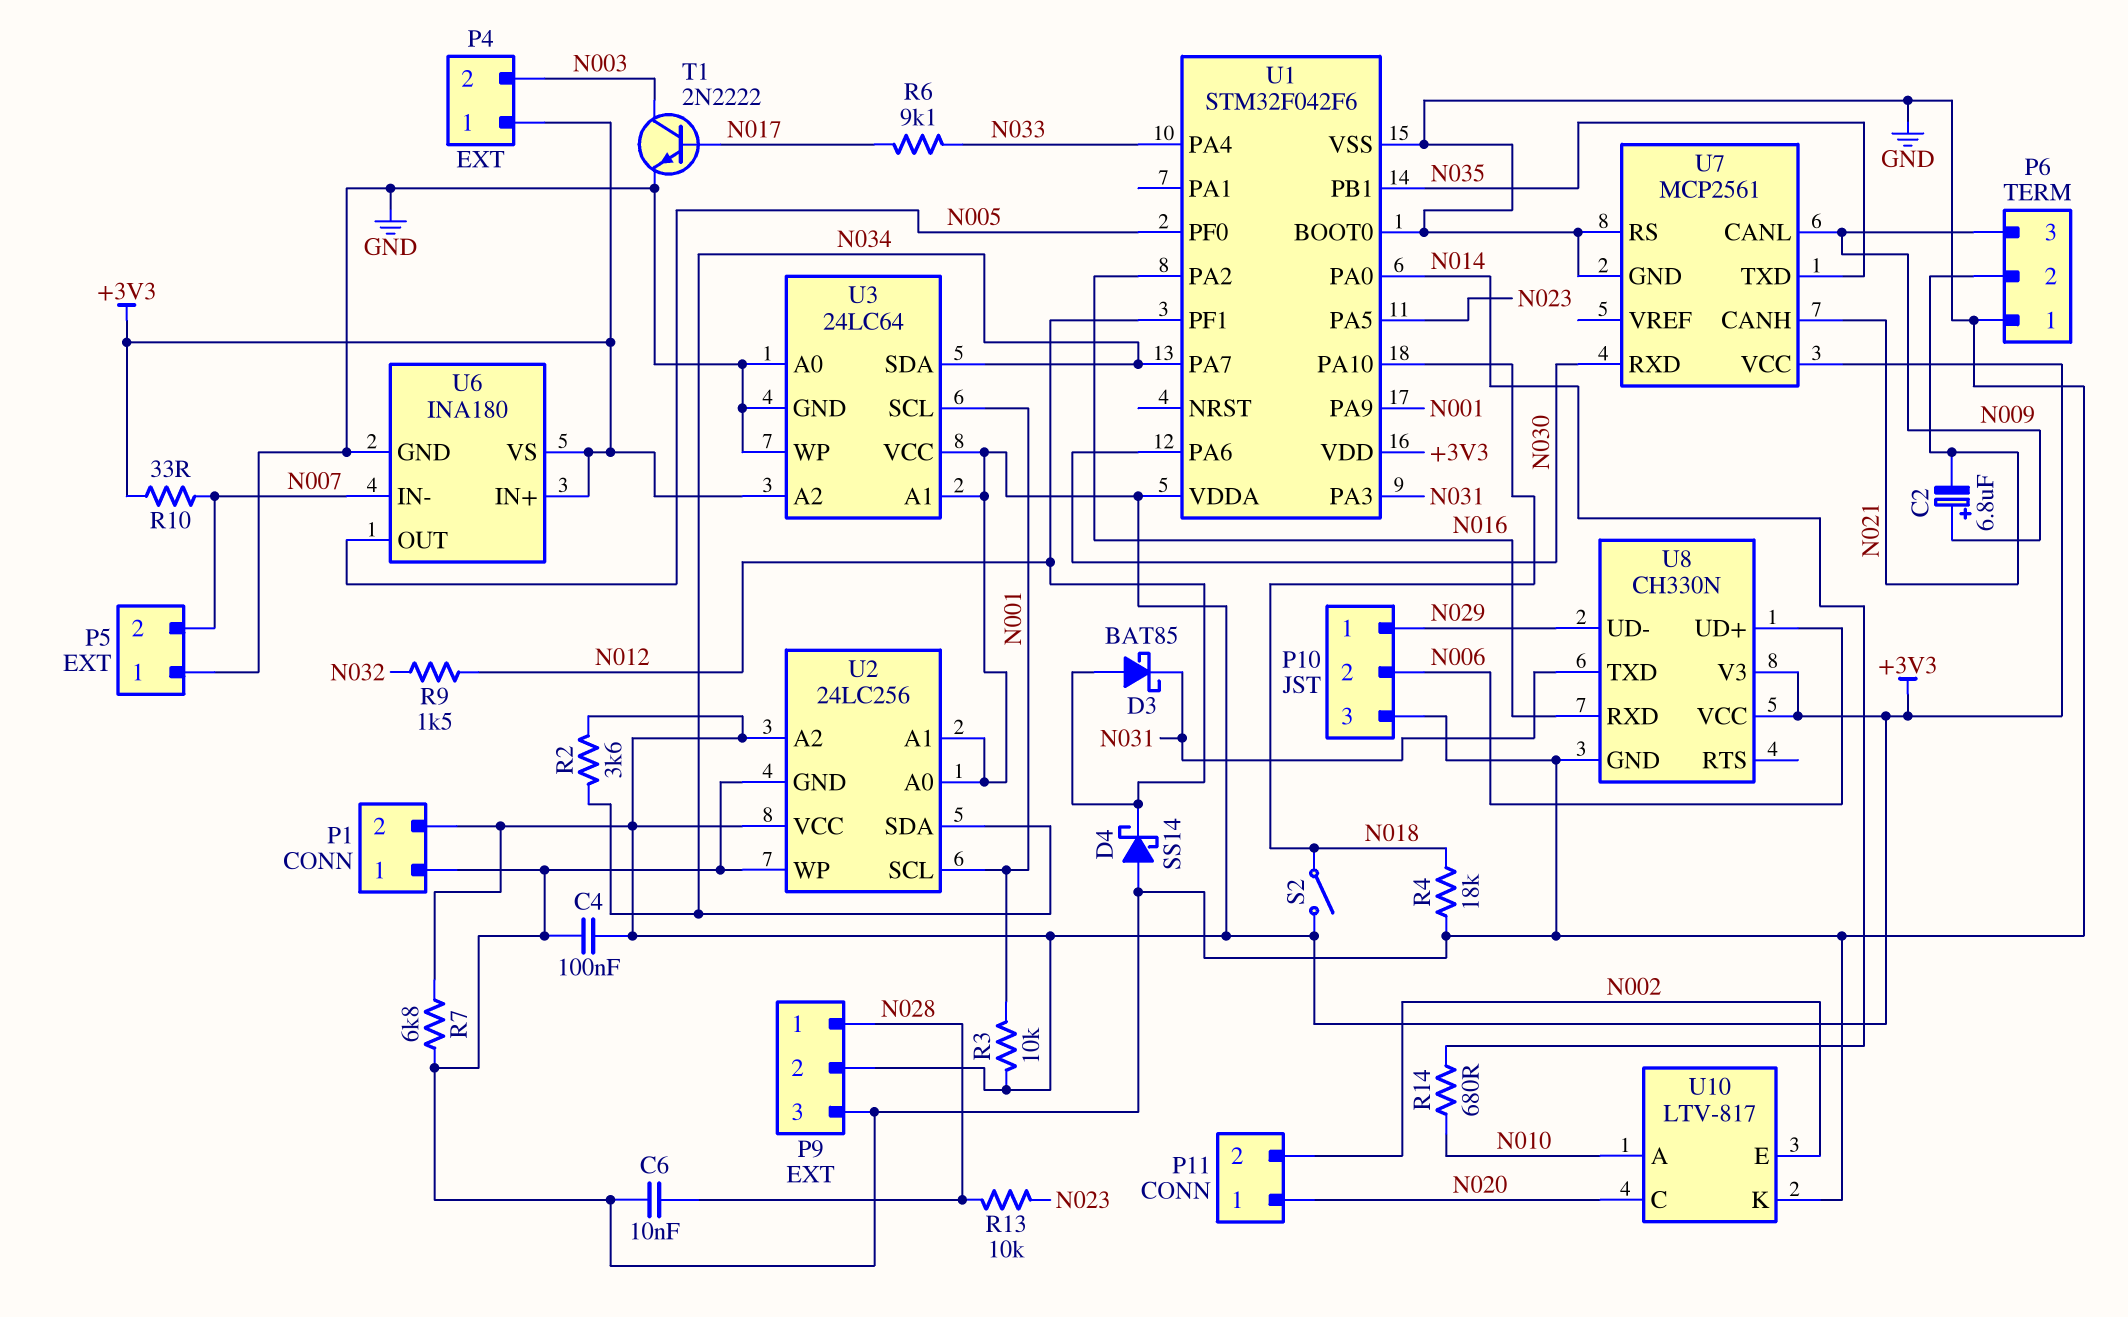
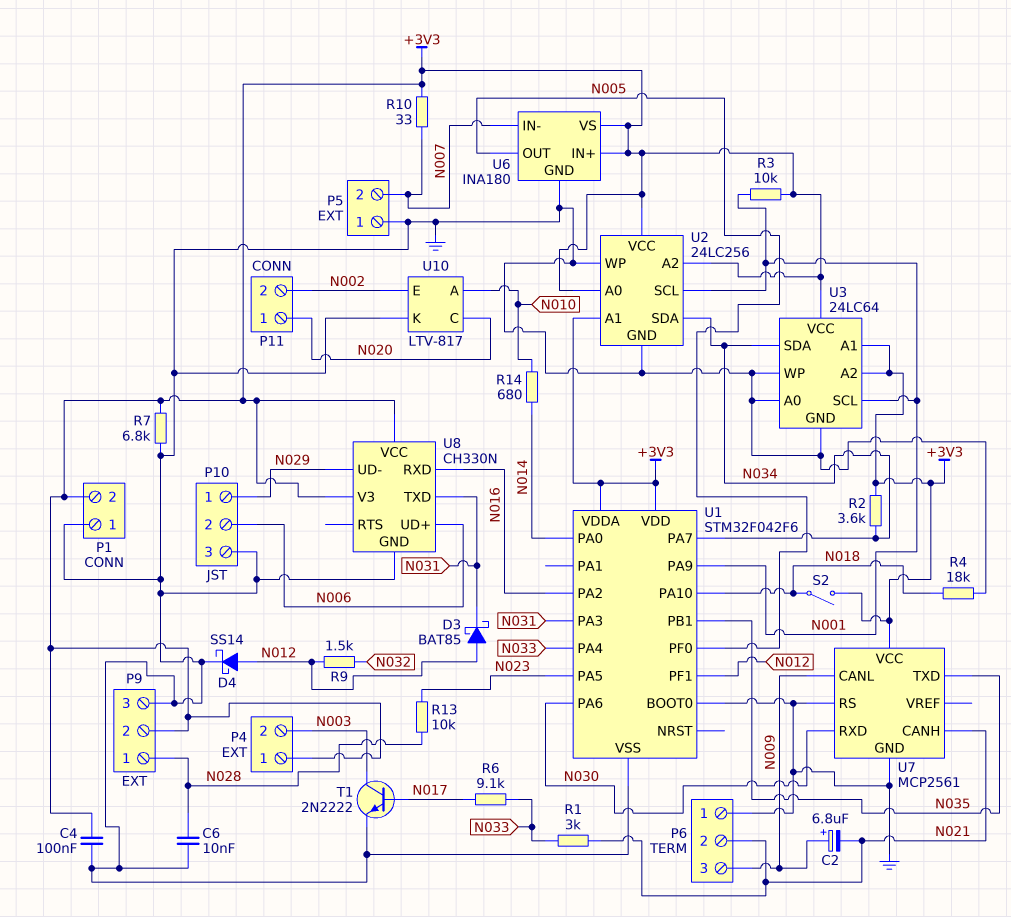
D4: schottky SS14 (A GND, K N012) -> schottky SS14 (A N012, K GND)
R1: none -> 3k (N021, N033)

